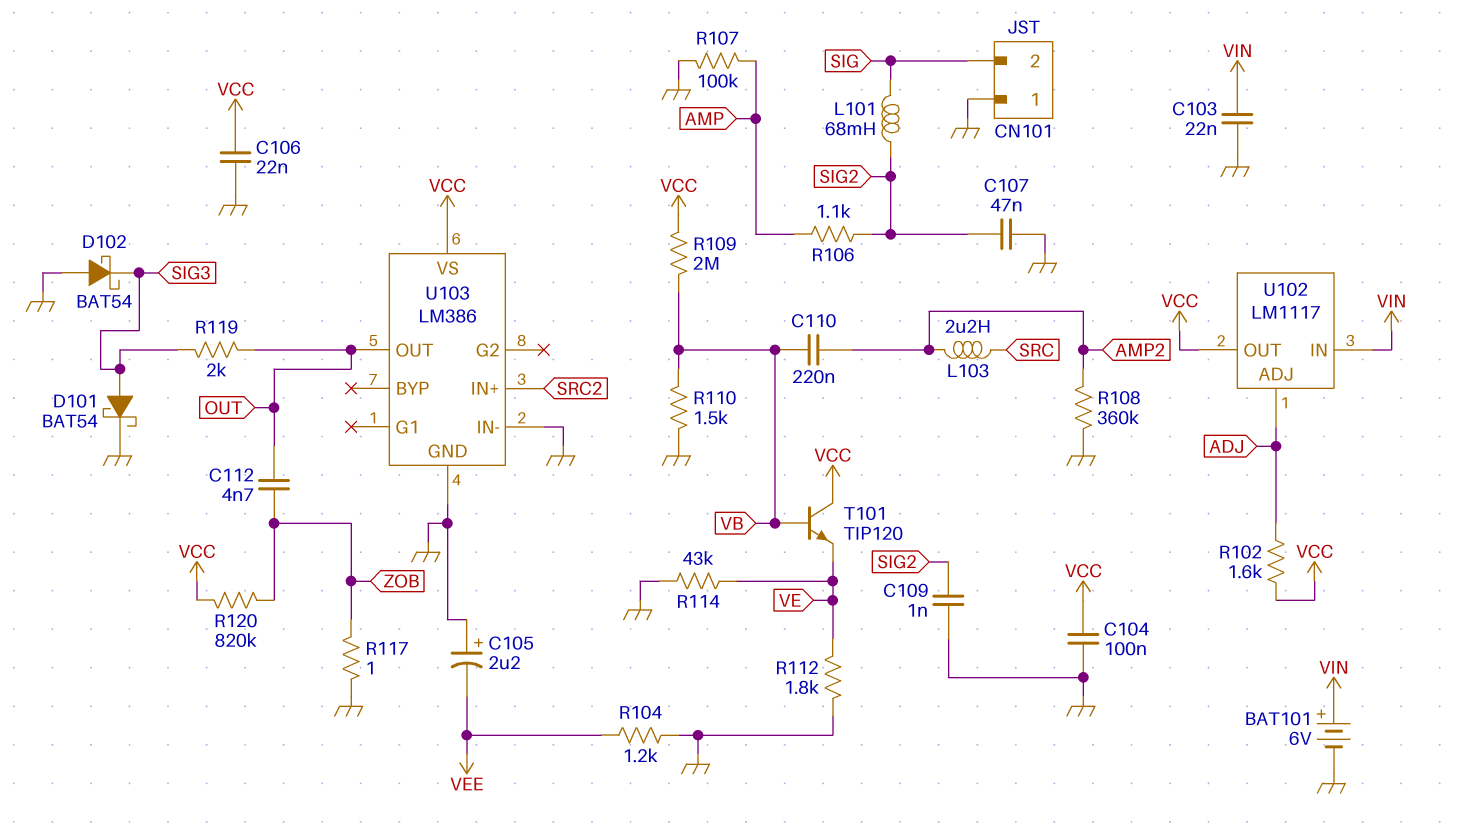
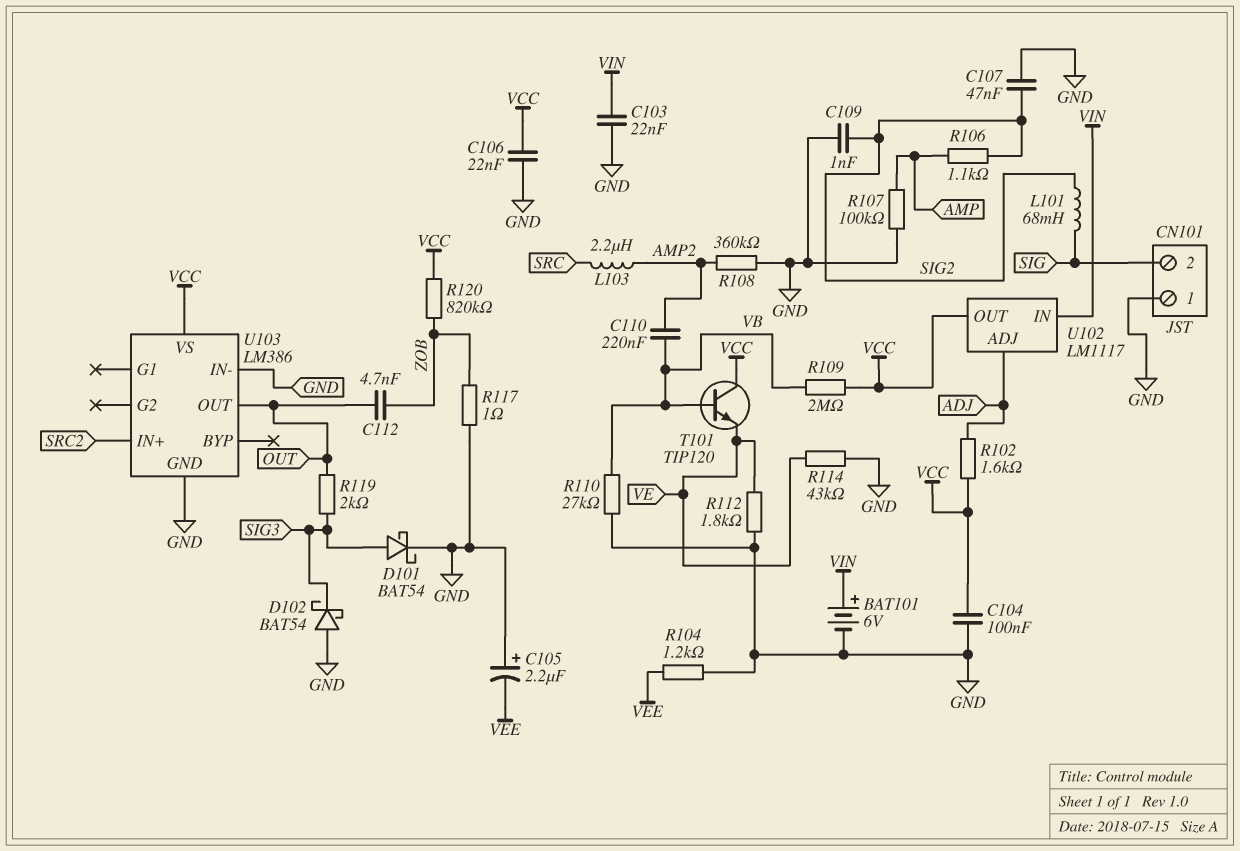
R110: 1.5k (GND, VB) -> 27k (GND, VB)

